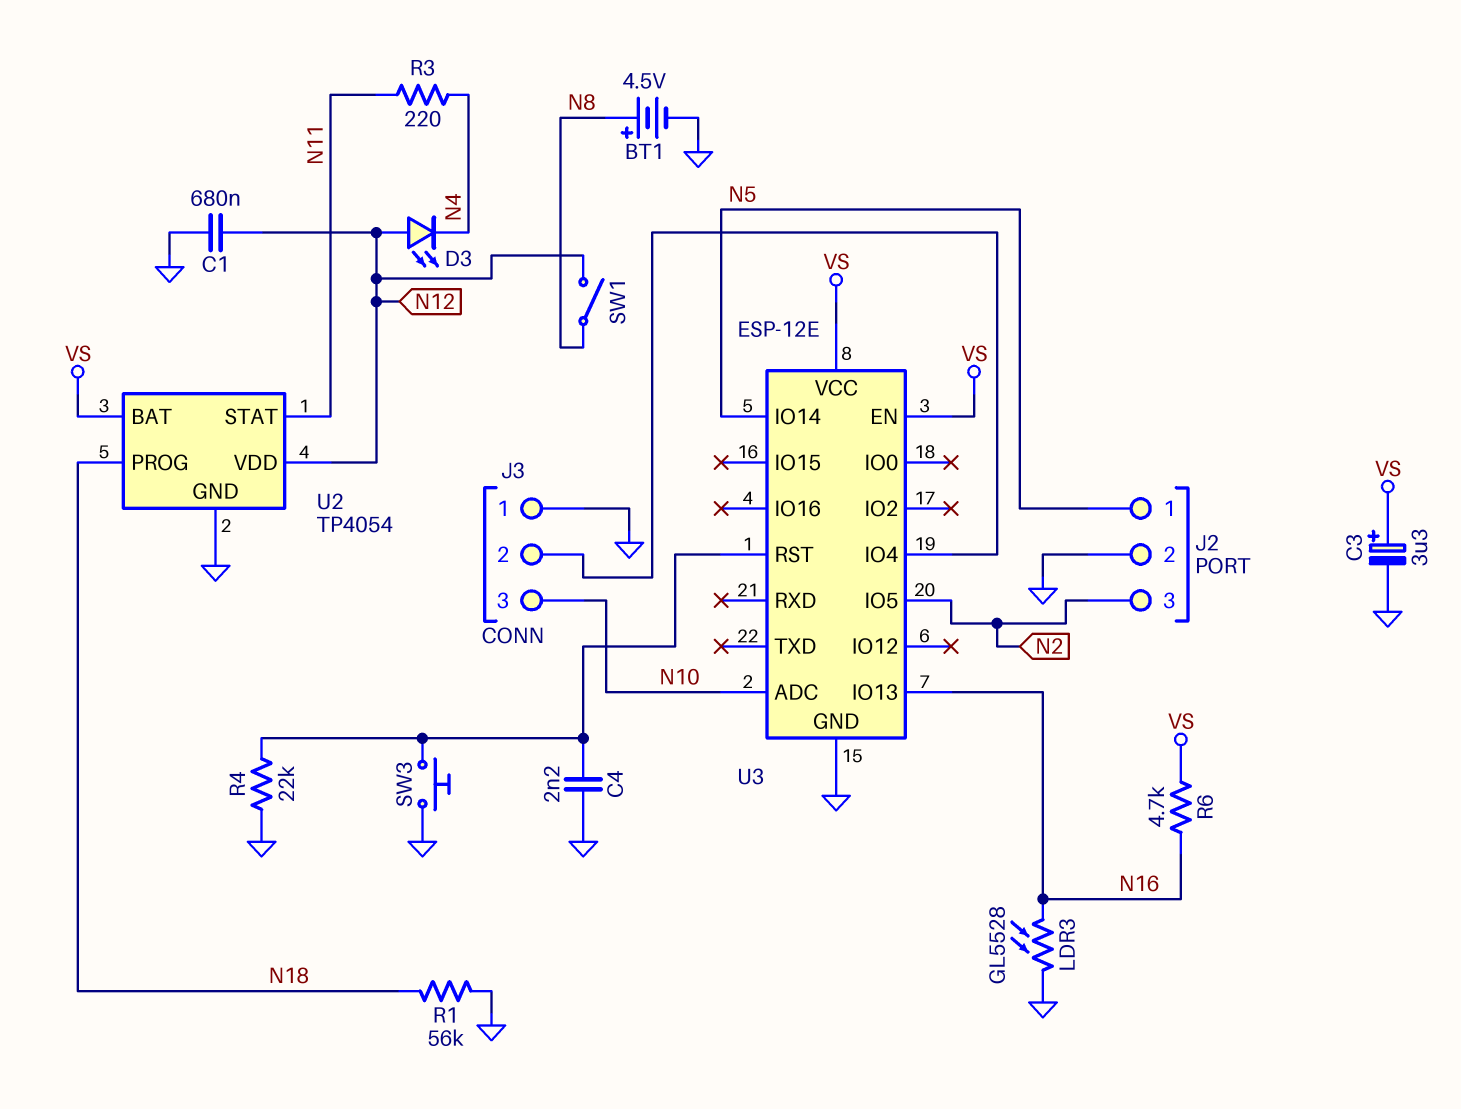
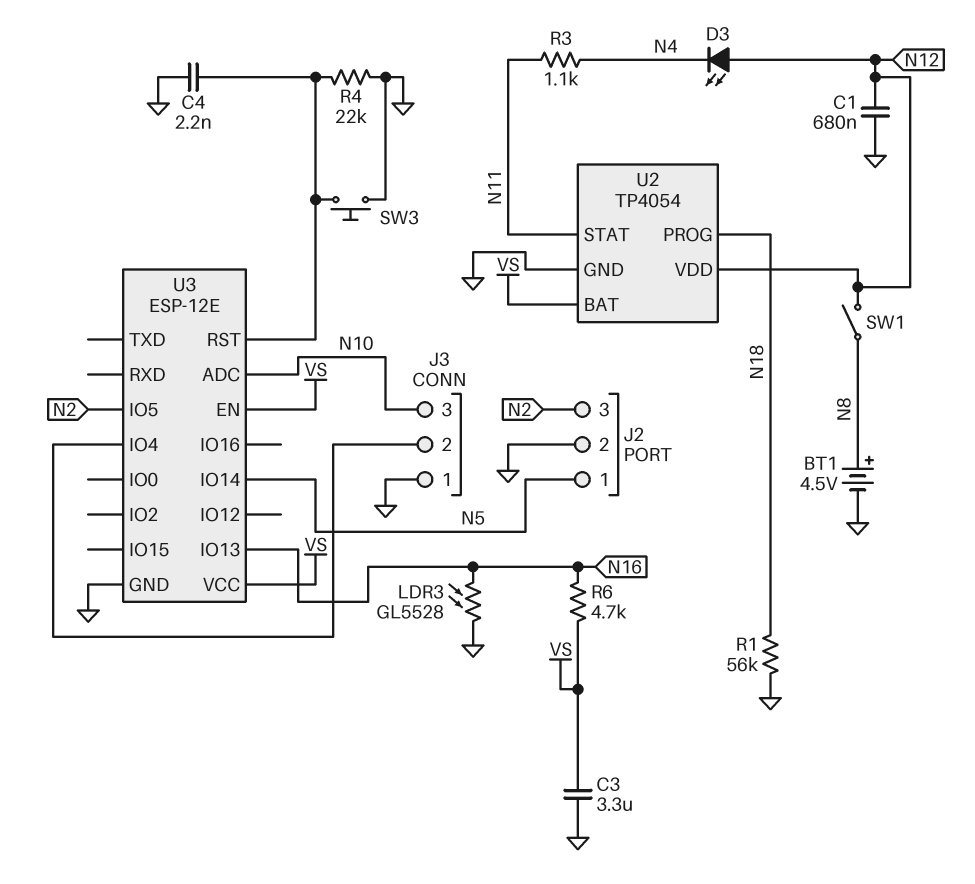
C3: 3.3uF (plus VS, minus GND) -> 3.3uF (GND, VS)
R3: 220 (N4, N11) -> 1.1k (N4, N11)

